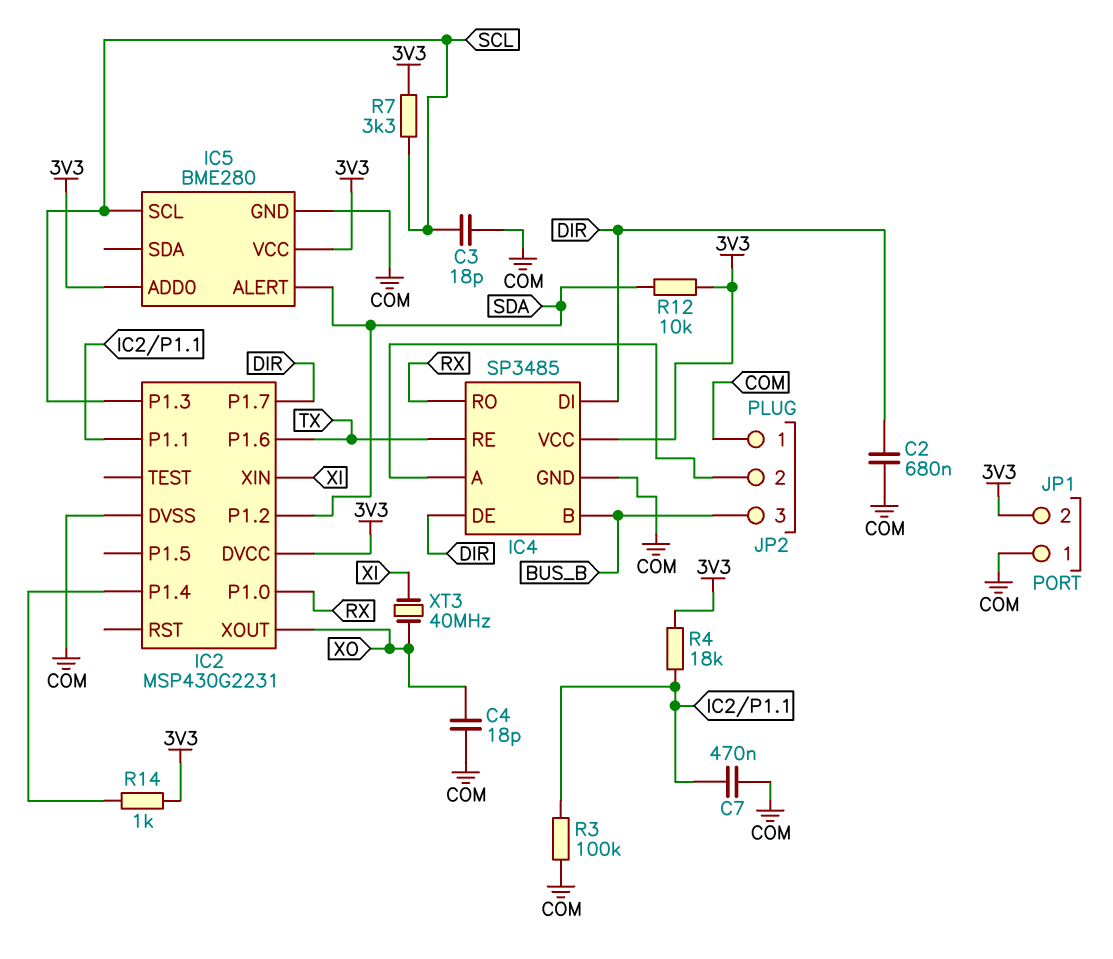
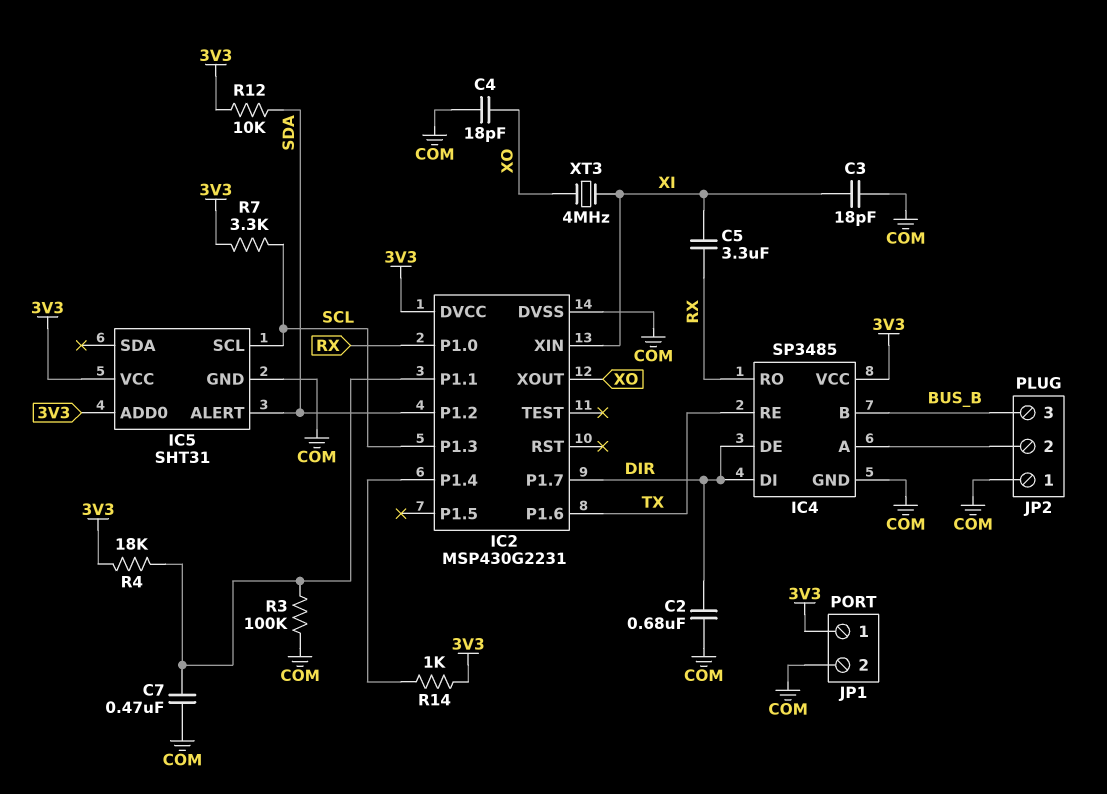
C3: 18pF (COM, SCL) -> 18pF (COM, XI)
C5: none -> 3.3uF (RX, XI)
IC5: BME280 -> SHT31
JP1 pin 1: COM -> 3V3
JP1 pin 2: 3V3 -> COM
XT3: 40MHz (XI, XO) -> 4MHz (XI, XO)

